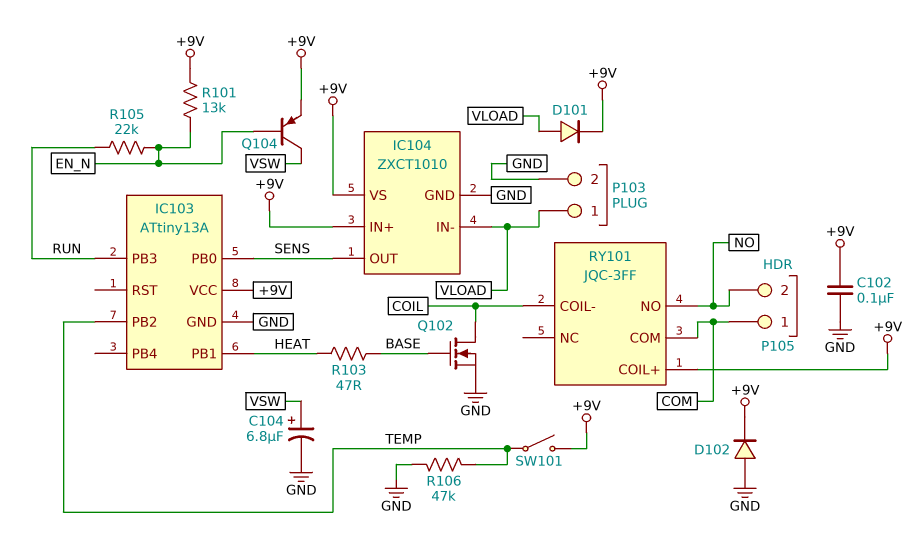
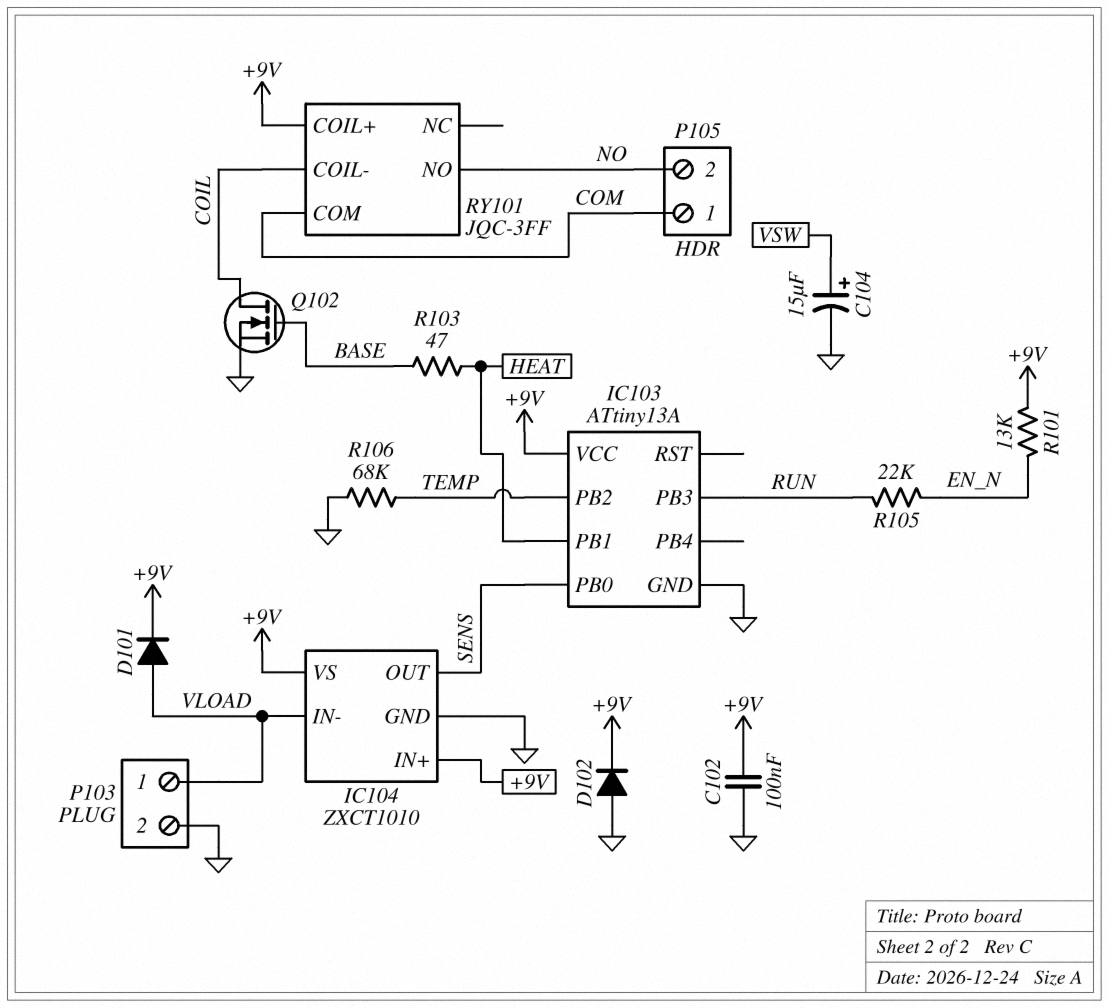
C104: 6.8uF (plus VSW, minus GND) -> 15uF (plus VSW, minus GND)
Q104: PNP (B EN_N, C VSW, E +9V) -> none
R106: 47k (GND, TEMP) -> 68k (GND, TEMP)
SW101: switch (+9V, TEMP) -> none

